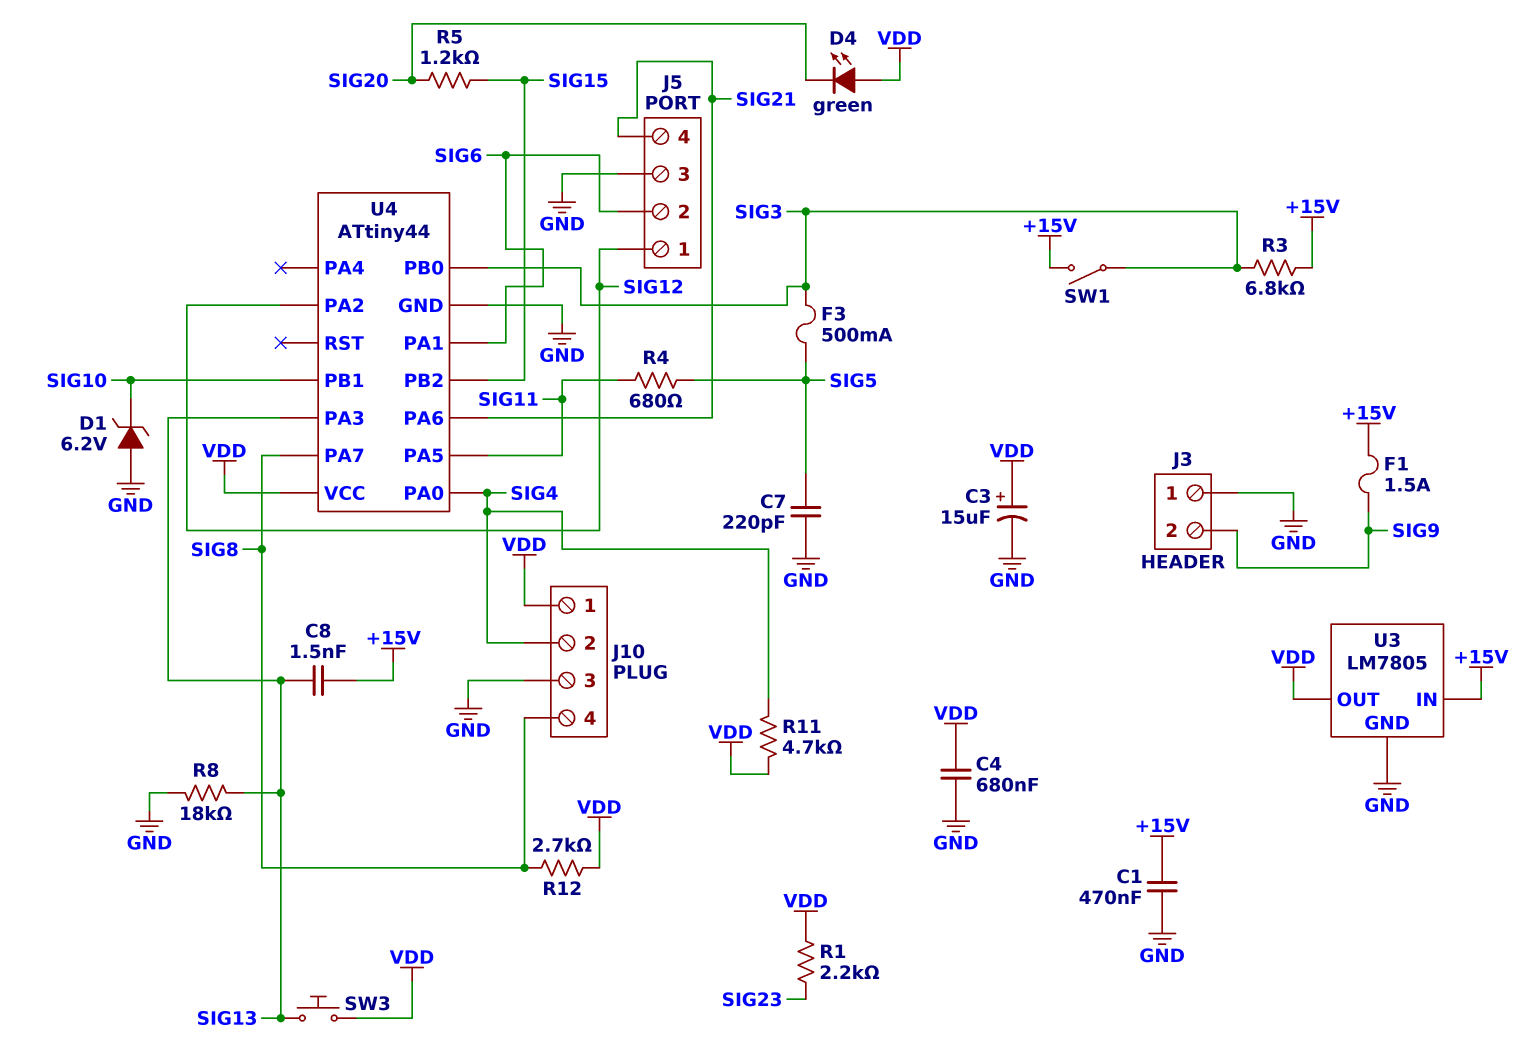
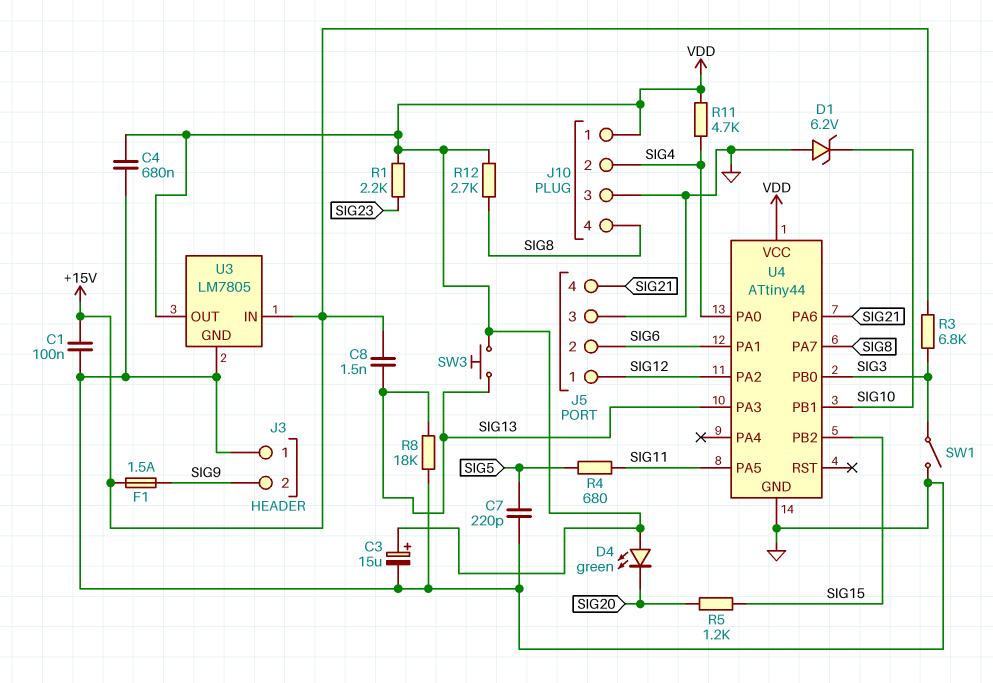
C1: 470nF (+15V, GND) -> 100nF (+15V, GND)
F3: 500mA (SIG3, SIG5) -> none
SW1: switch (+15V, SIG3) -> switch (GND, SIG3)

